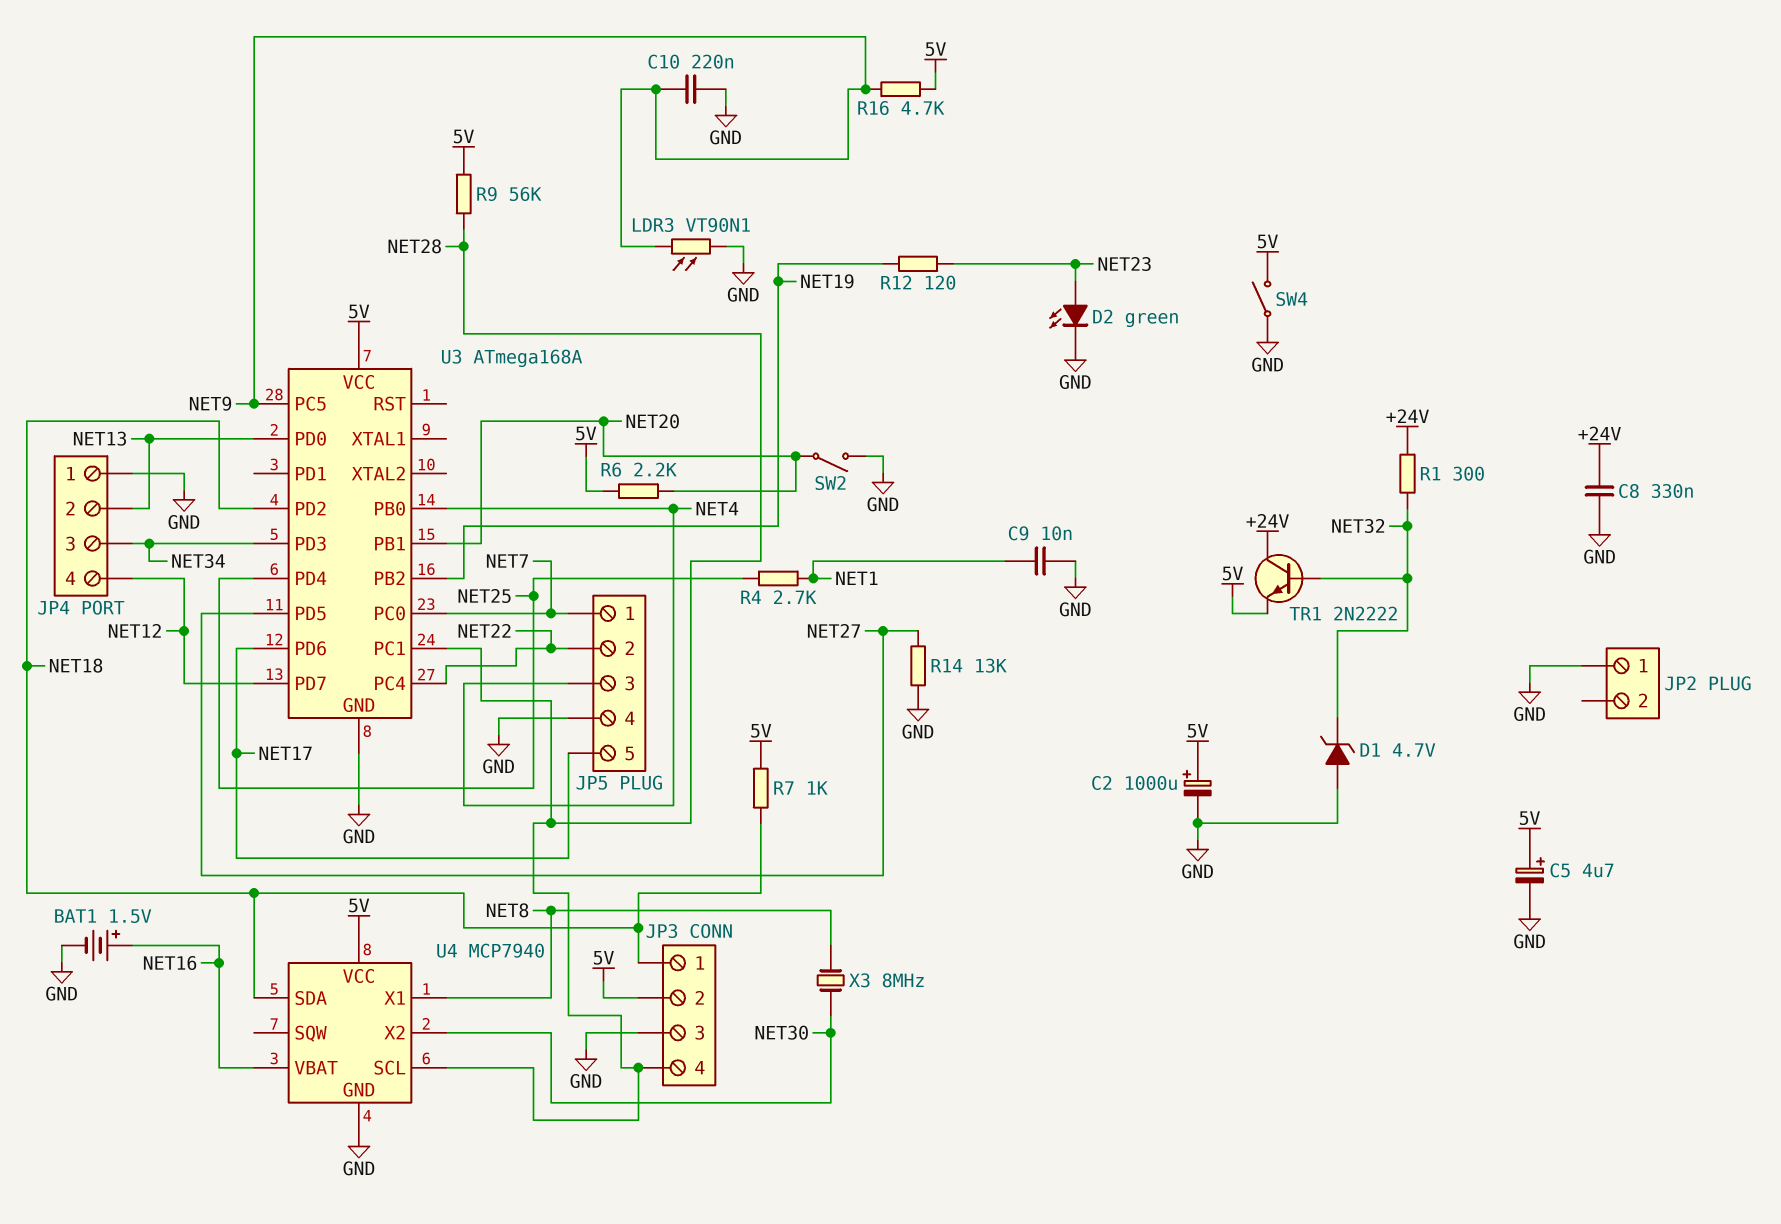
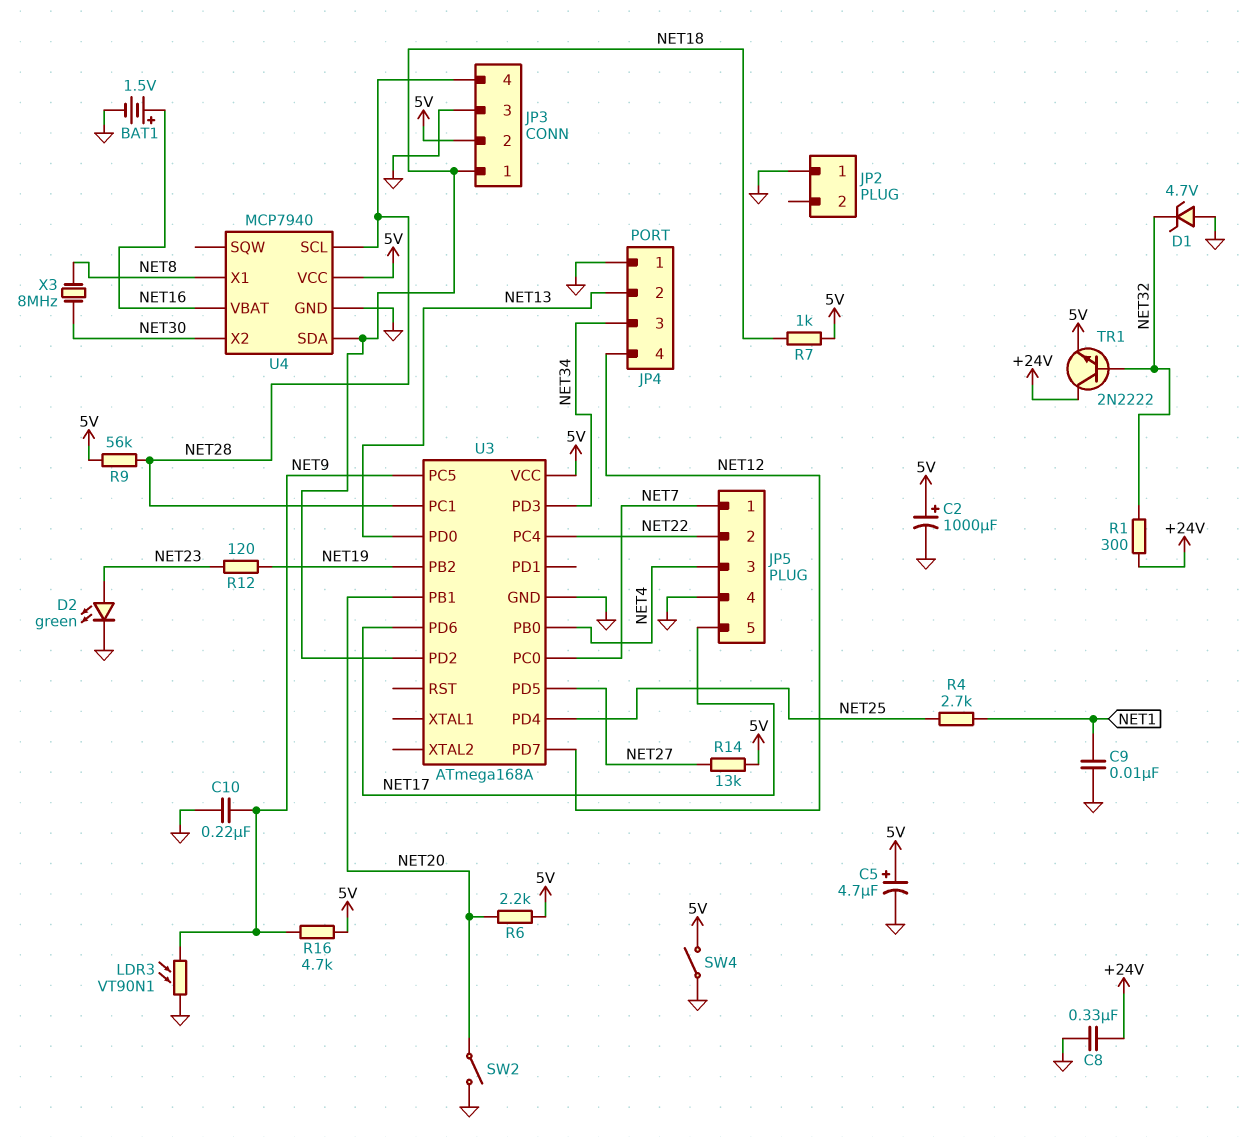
R14: 13k (GND, NET27) -> 13k (5V, NET27)

